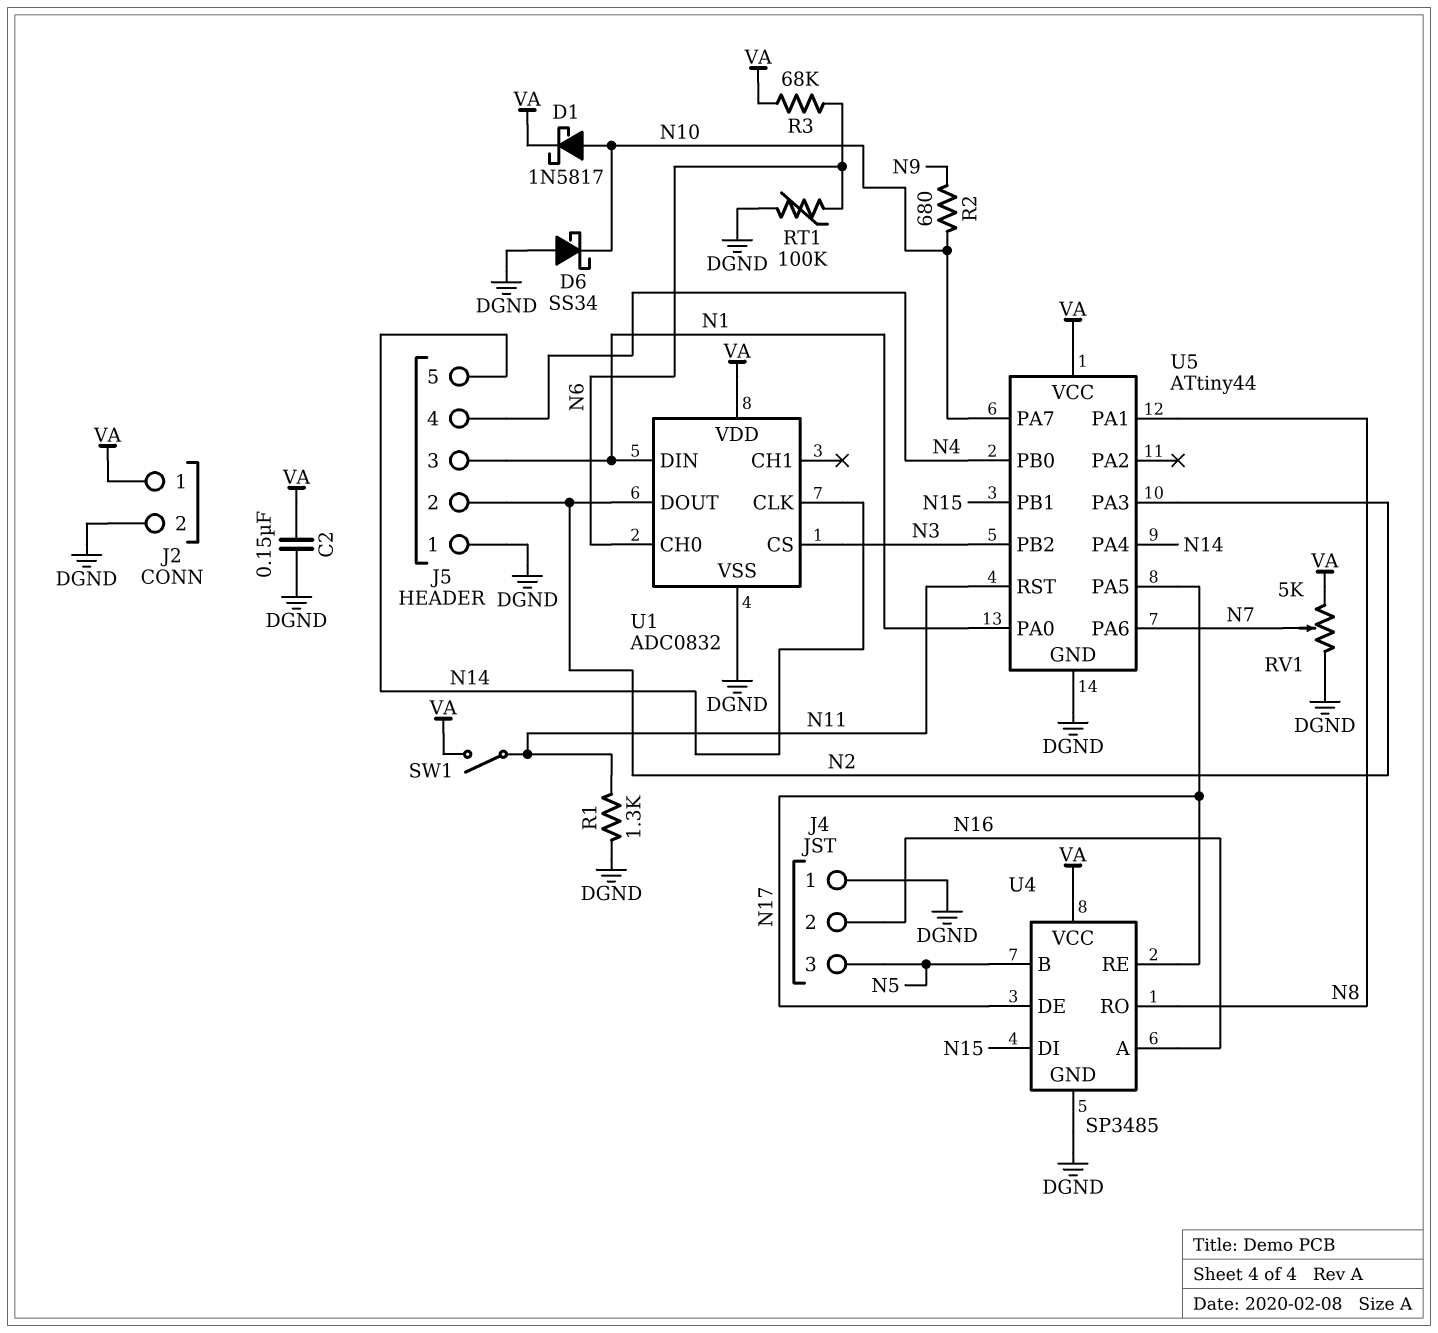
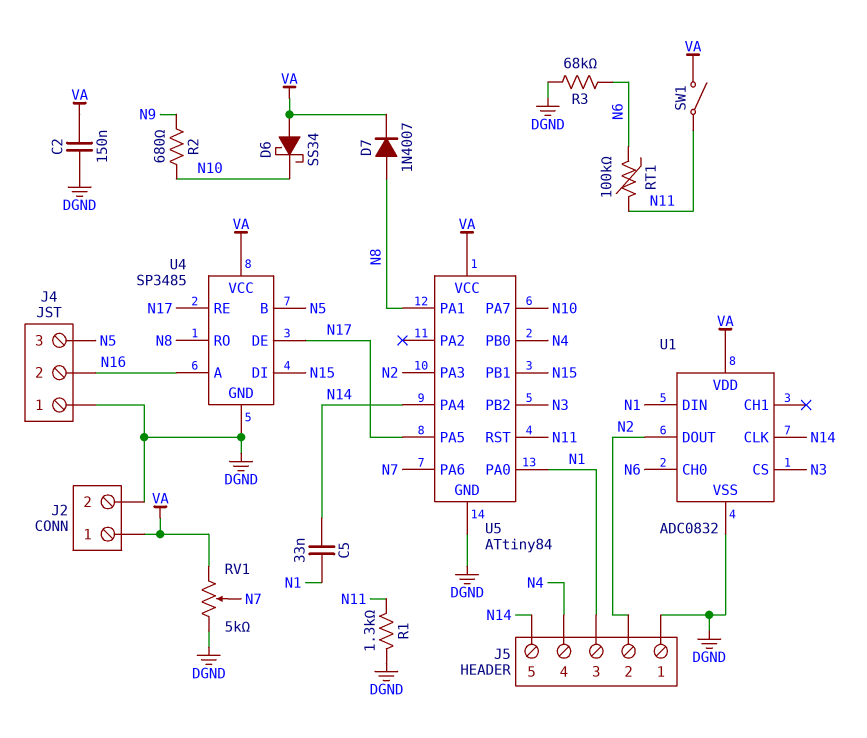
C5: none -> 33nF (N1, N14)
D1: schottky 1N5817 (A N10, K VA) -> none
D6: schottky SS34 (A DGND, K N10) -> schottky SS34 (A VA, K N10)
D7: none -> diode 1N4007 (A N8, K VA)
R3: 68k (N6, VA) -> 68k (DGND, N6)
RT1: 100k (DGND, N6) -> 100k (N6, N11)
U5: ATtiny44 -> ATtiny84

